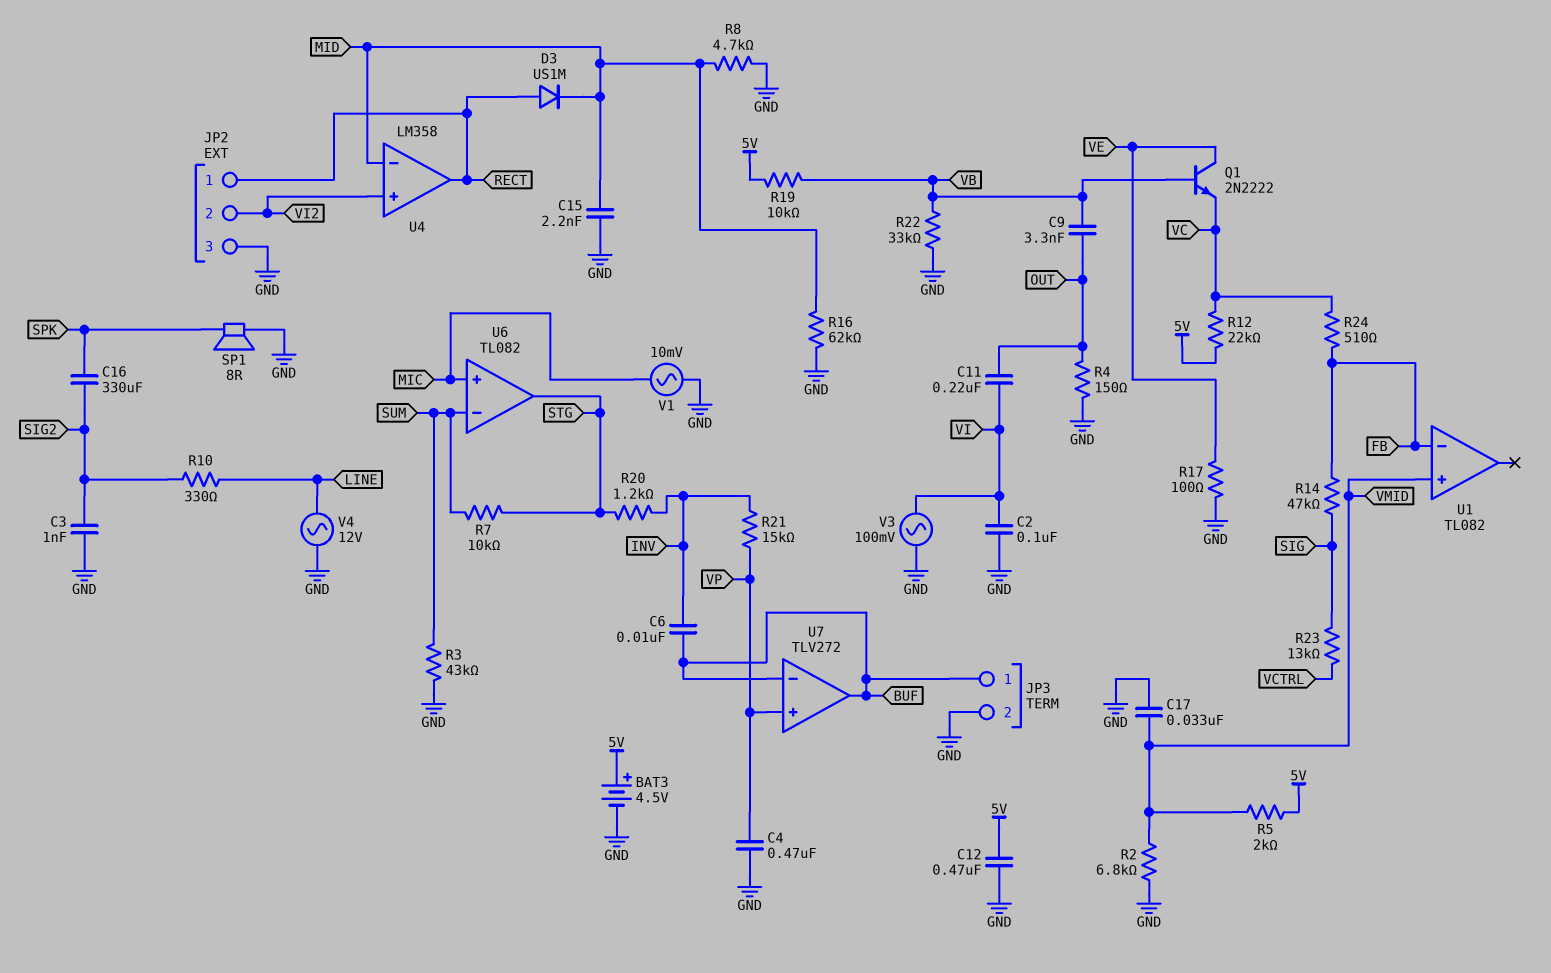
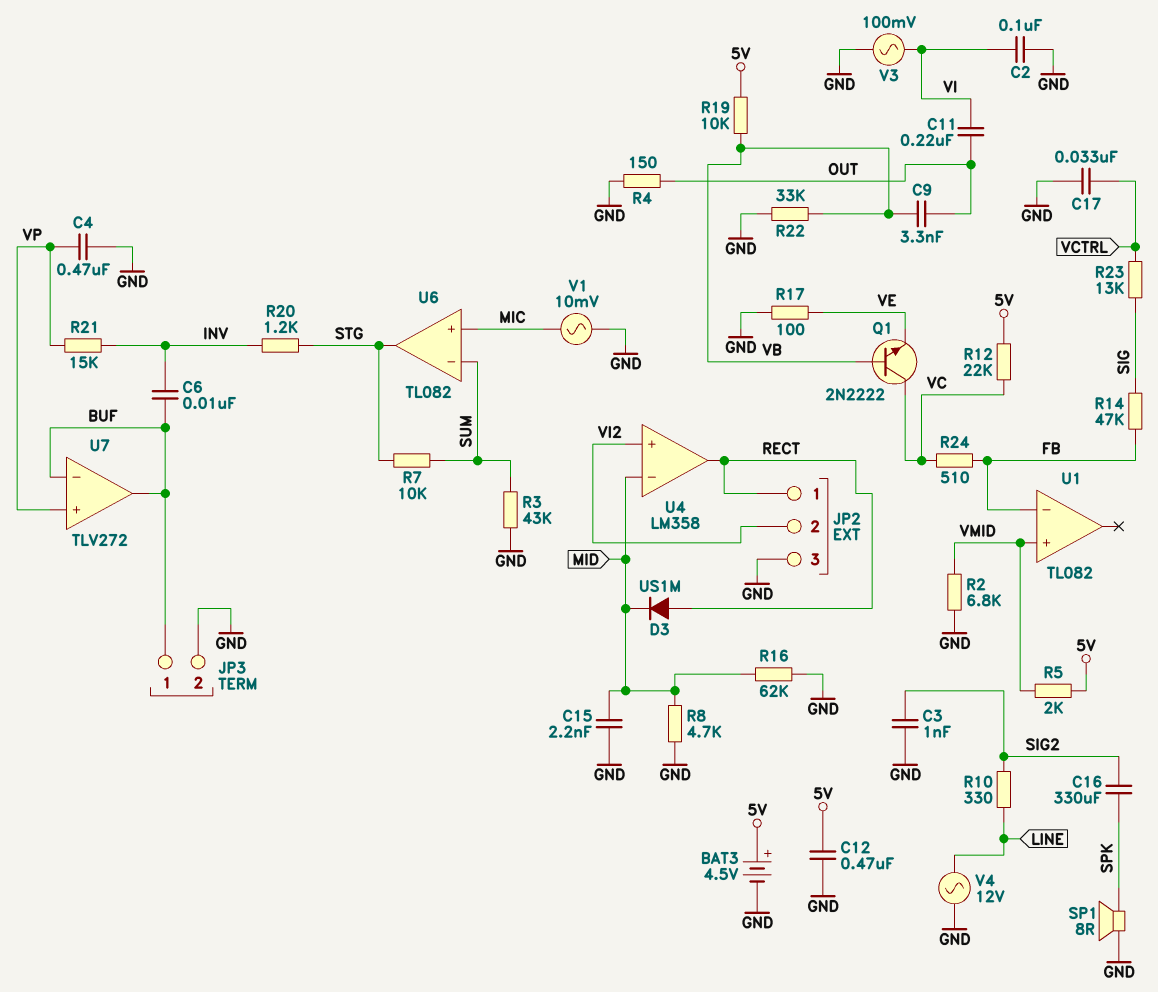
C17: 33nF (GND, VMID) -> 33nF (GND, VCTRL)
Q1: NPN 2N2222 (B VB, C VE, E VC) -> NPN 2N2222 (B VB, C VC, E VE)

